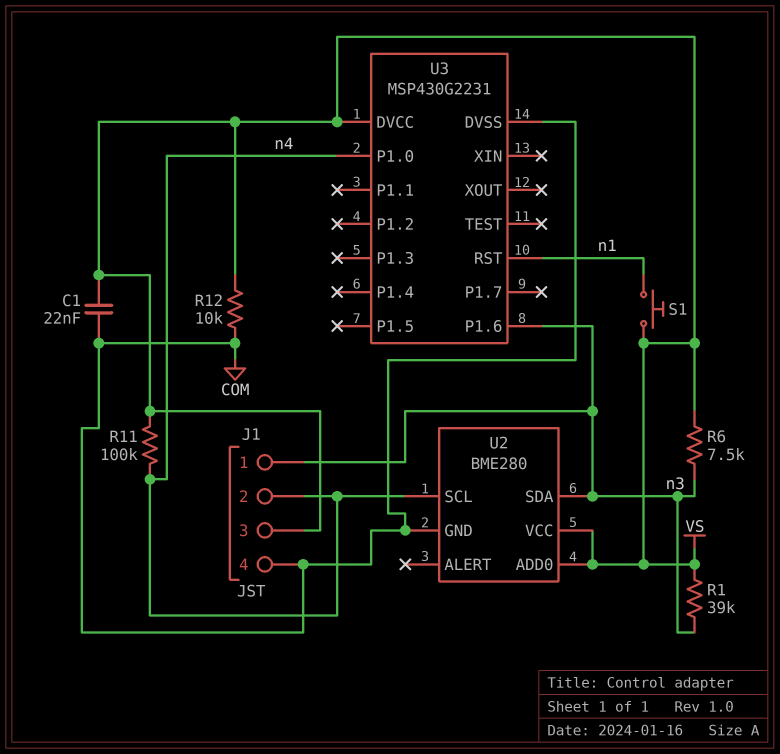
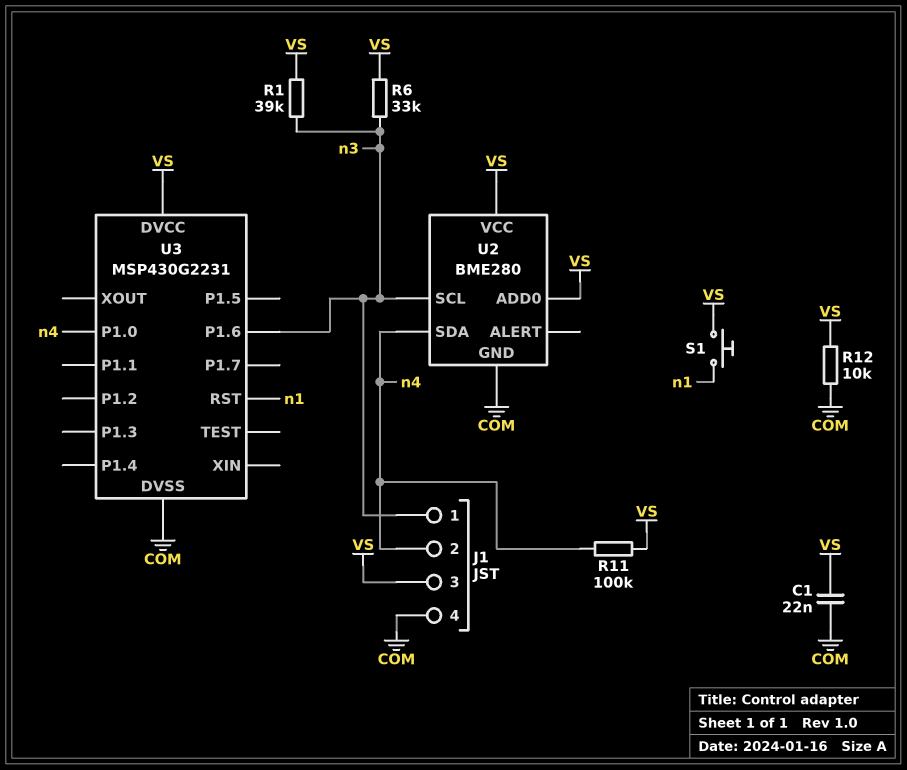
R6: 7.5k (VS, n3) -> 33k (VS, n3)
U2 pin SCL: n4 -> n3
U2 pin SDA: n3 -> n4

